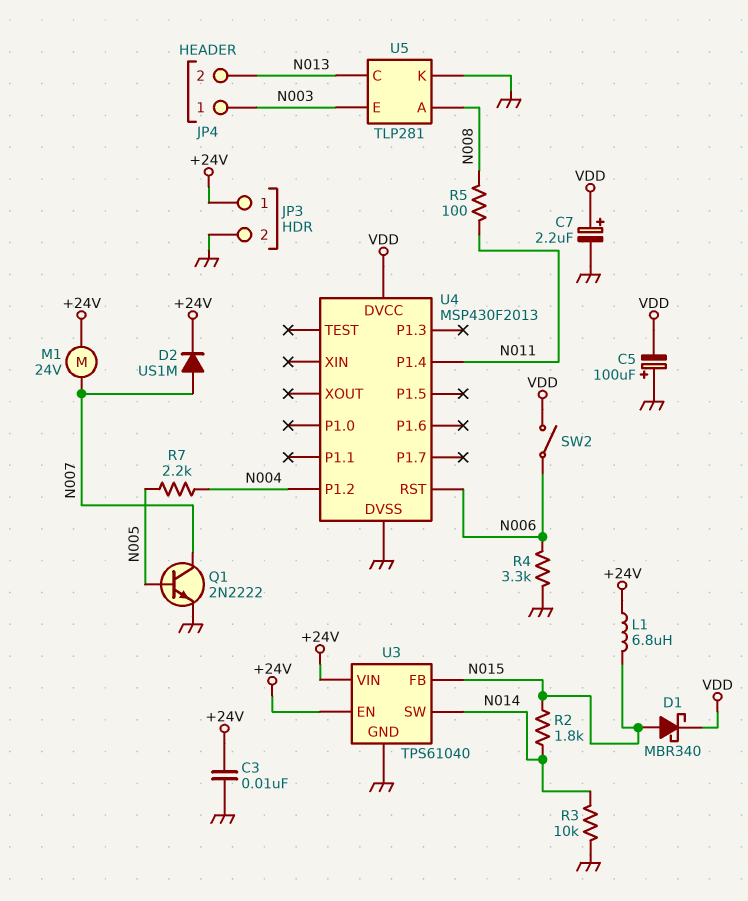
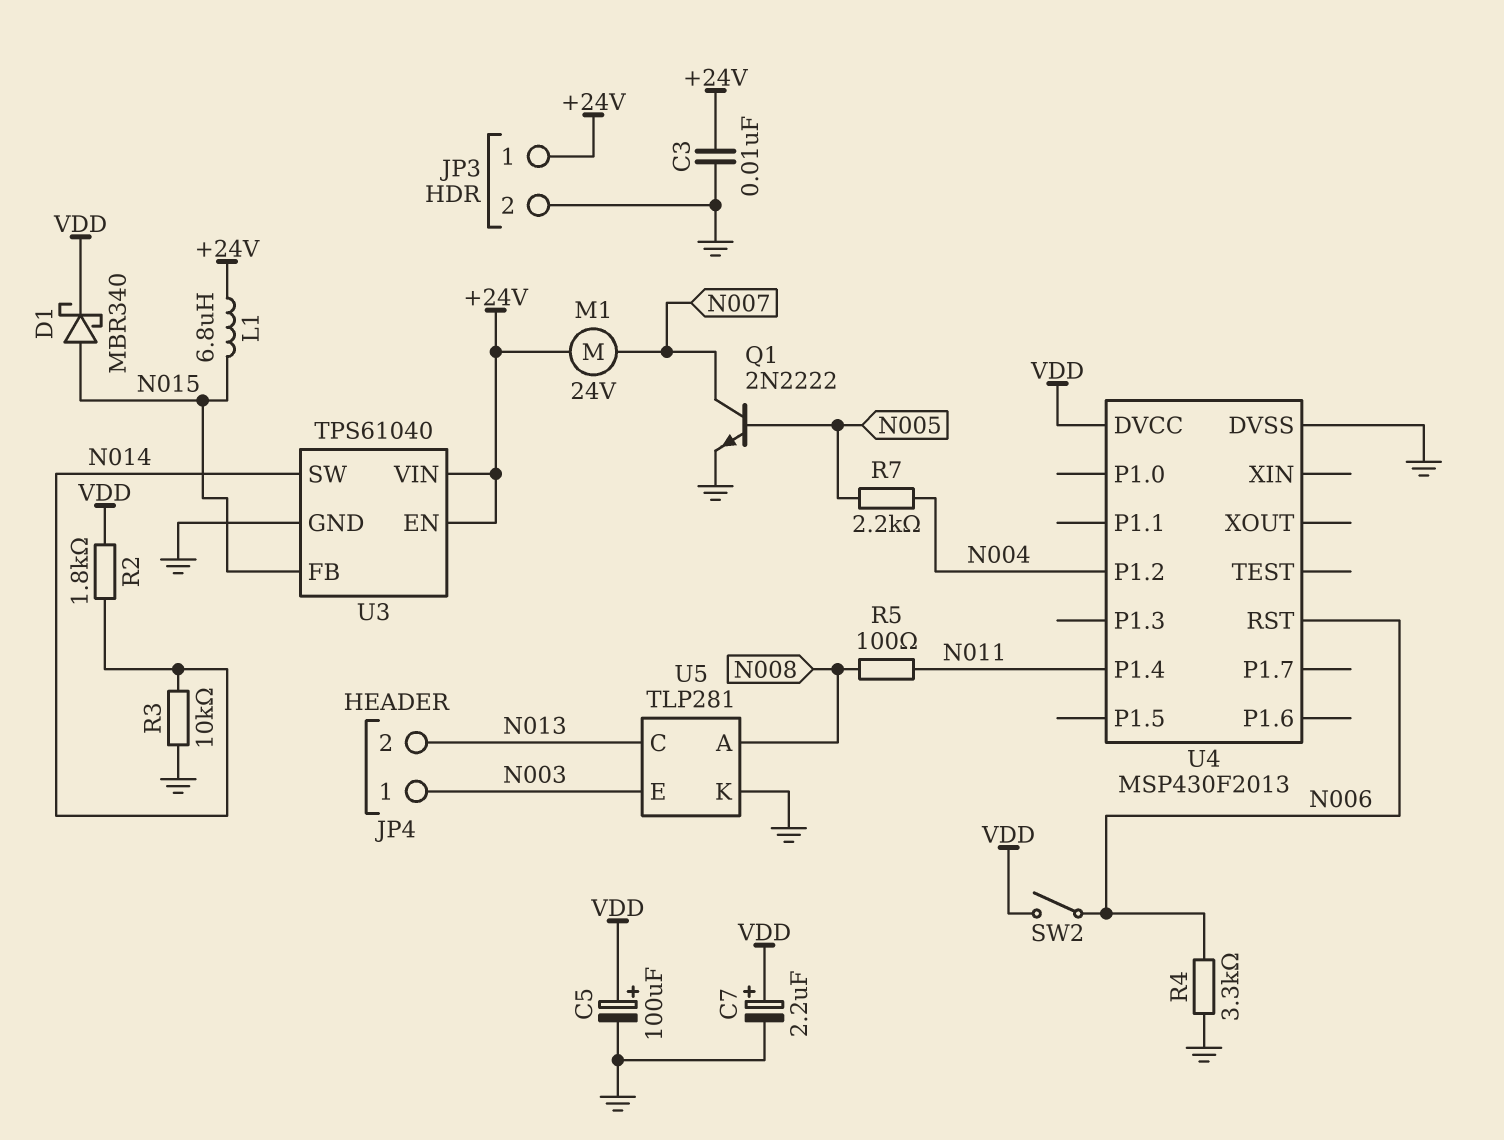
C5: 100uF (plus GND, minus VDD) -> 100uF (plus VDD, minus GND)
D2: diode US1M (A N007, K +24V) -> none
R2: 1.8k (N014, N015) -> 1.8k (N014, VDD)

